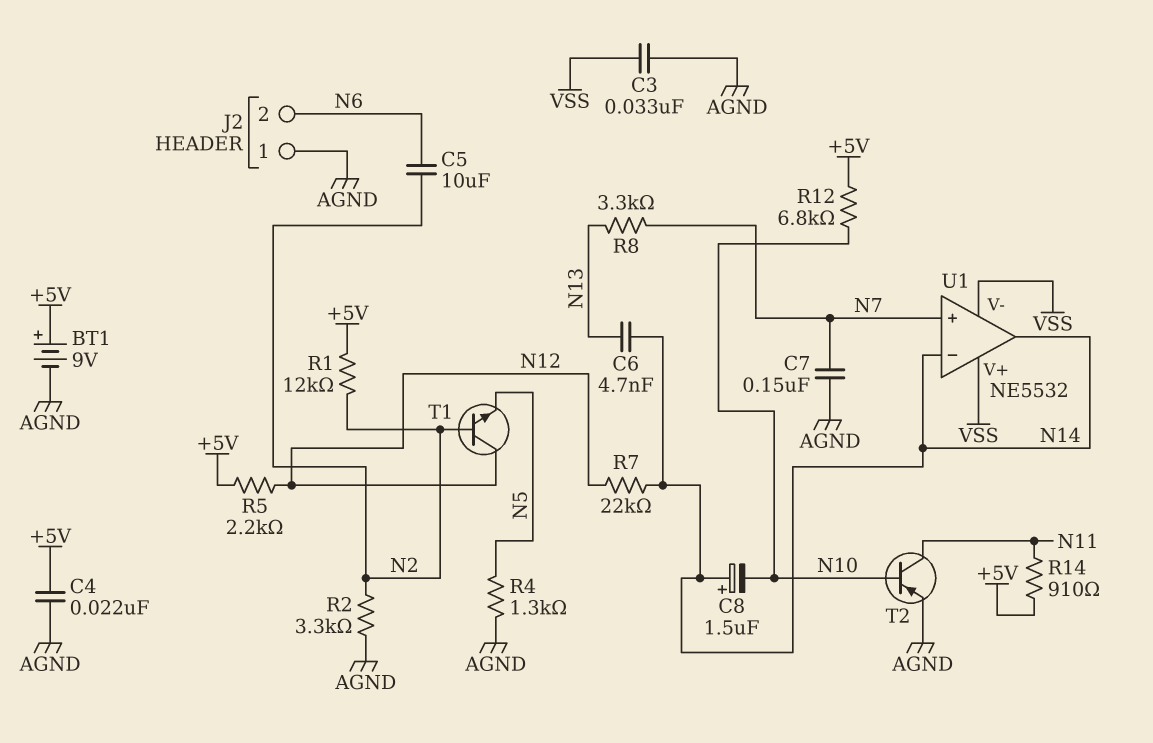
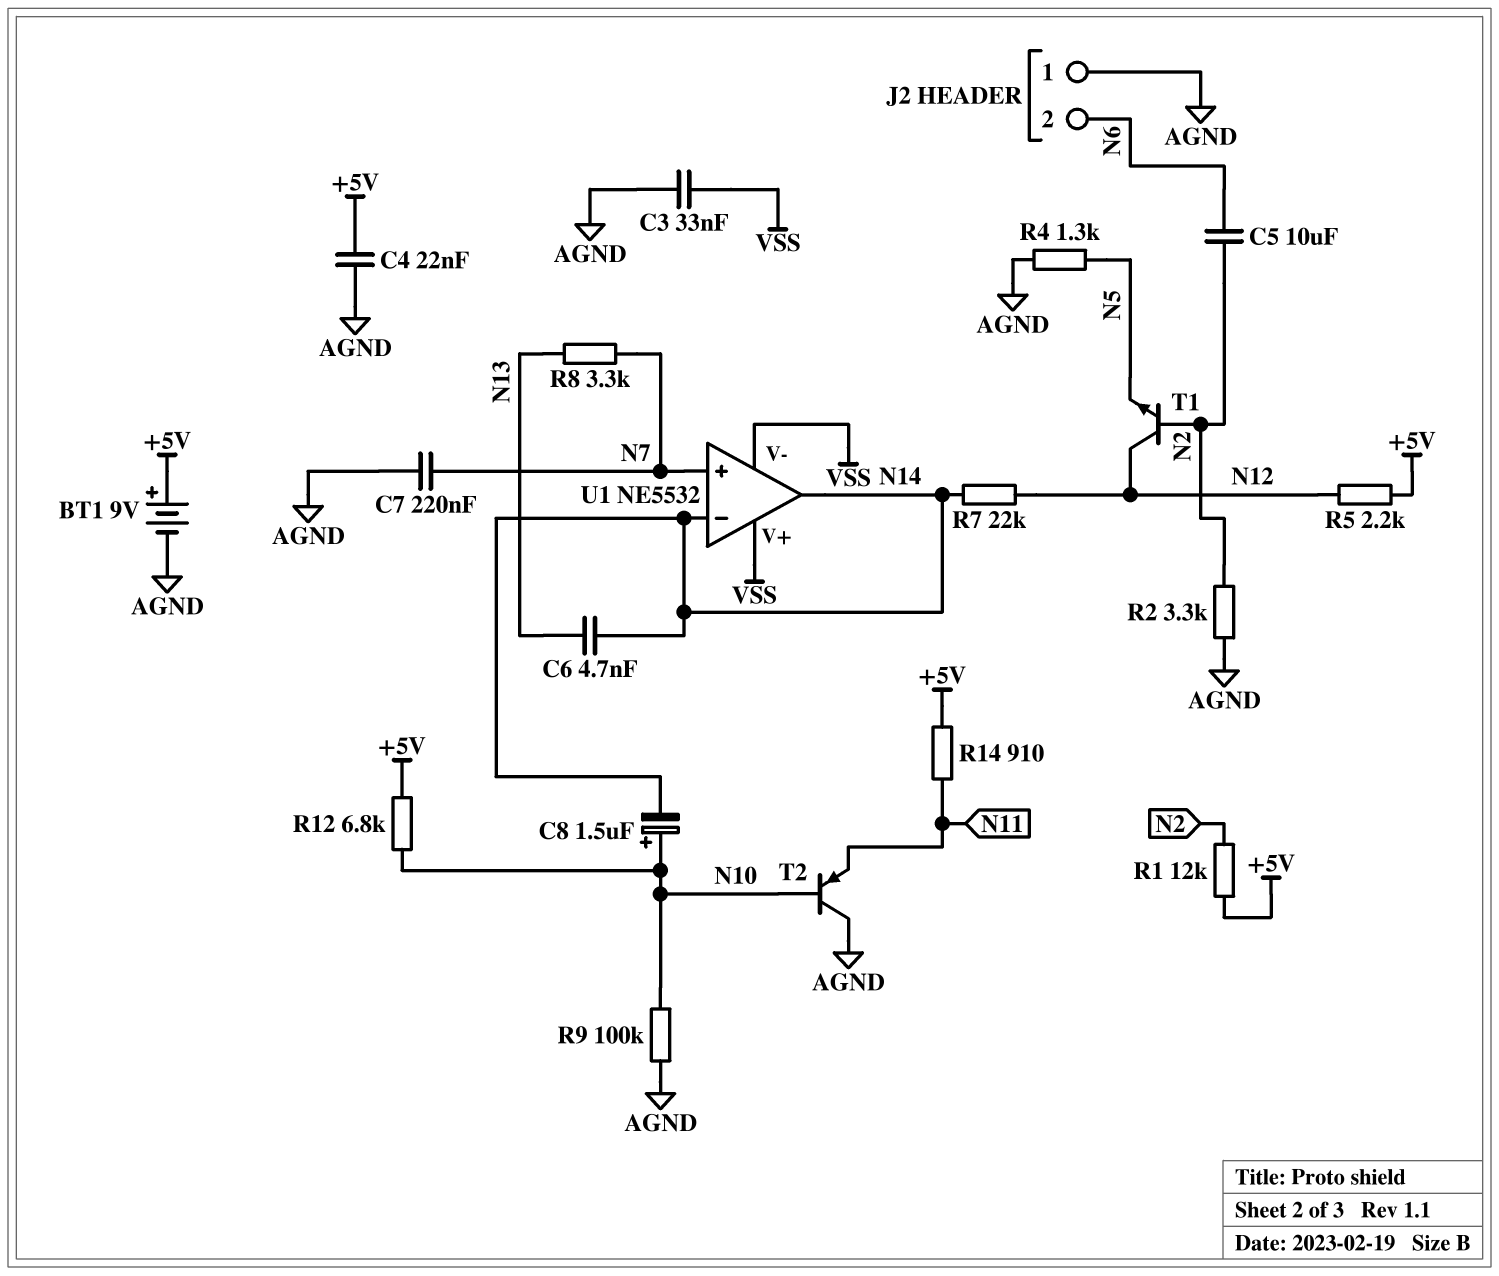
C7: 150nF (AGND, N7) -> 220nF (AGND, N7)
C8: 1.5uF (plus N14, minus N10) -> 1.5uF (plus N10, minus N14)
R9: none -> 100k (AGND, N10)
T2: PNP (B N10, C N11, E AGND) -> PNP (B N10, C AGND, E N11)

